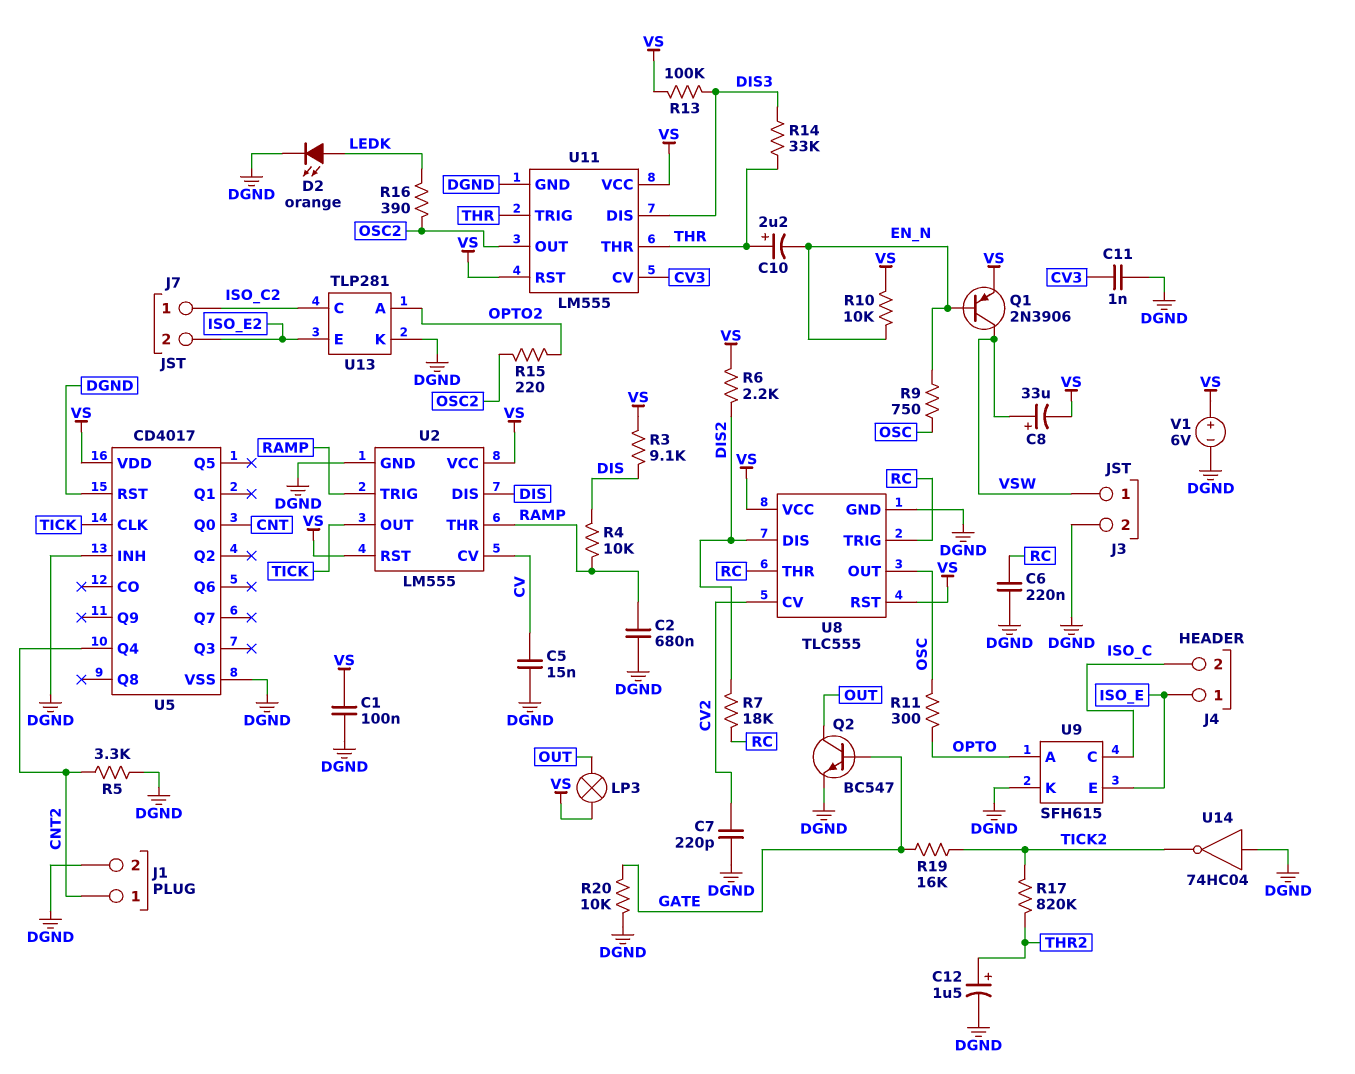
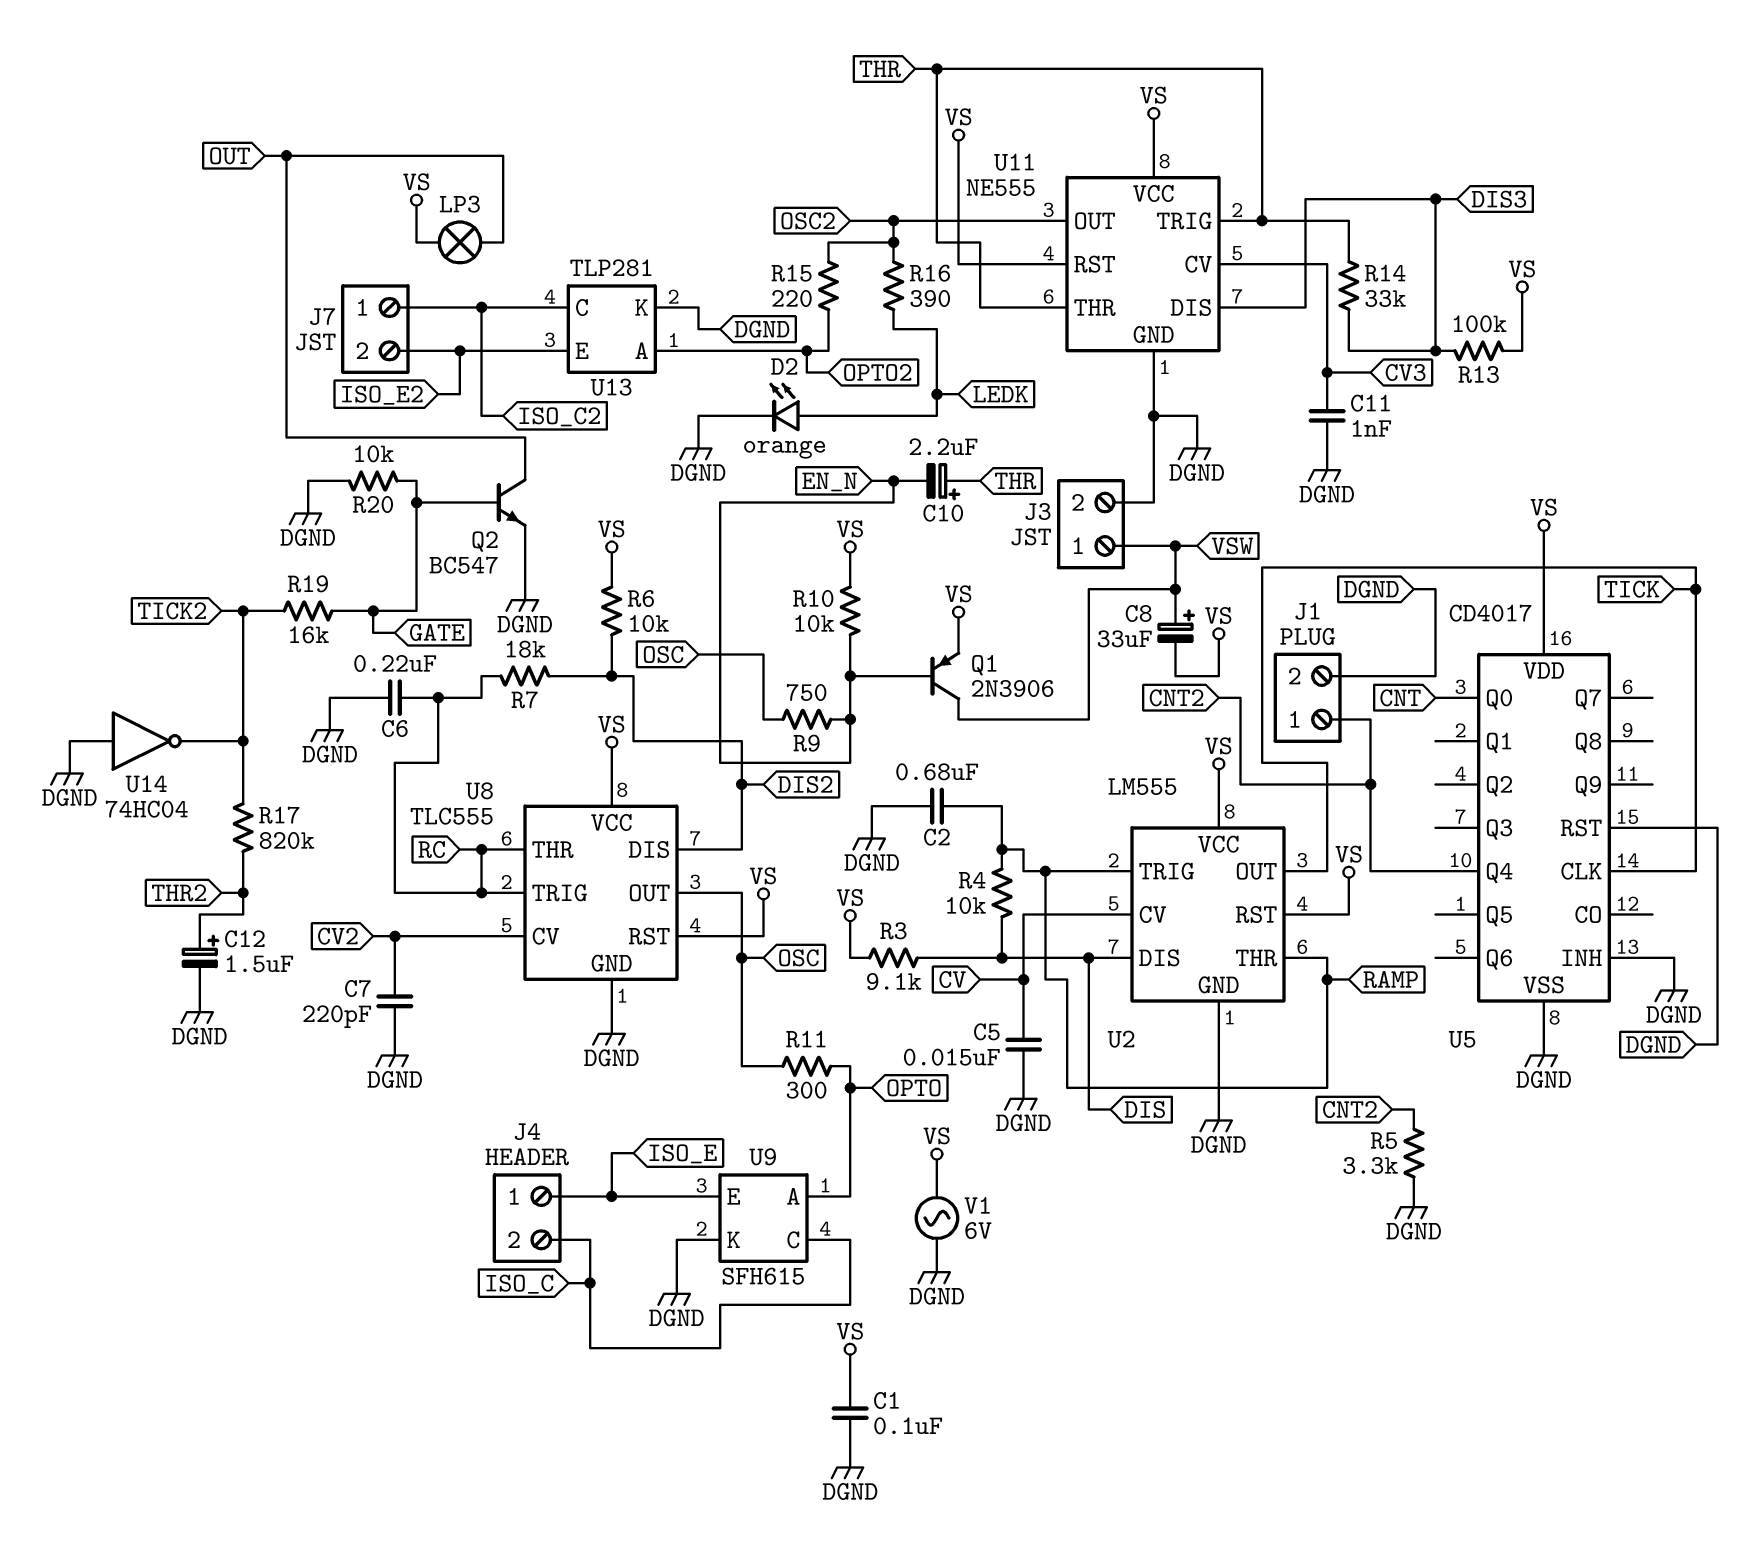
R6: 2.2k (DIS2, VS) -> 10k (DIS2, VS)
U11: LM555 -> NE555
V1: 6V (plus VS, minus DGND) -> AC 6V (DGND, VS)

